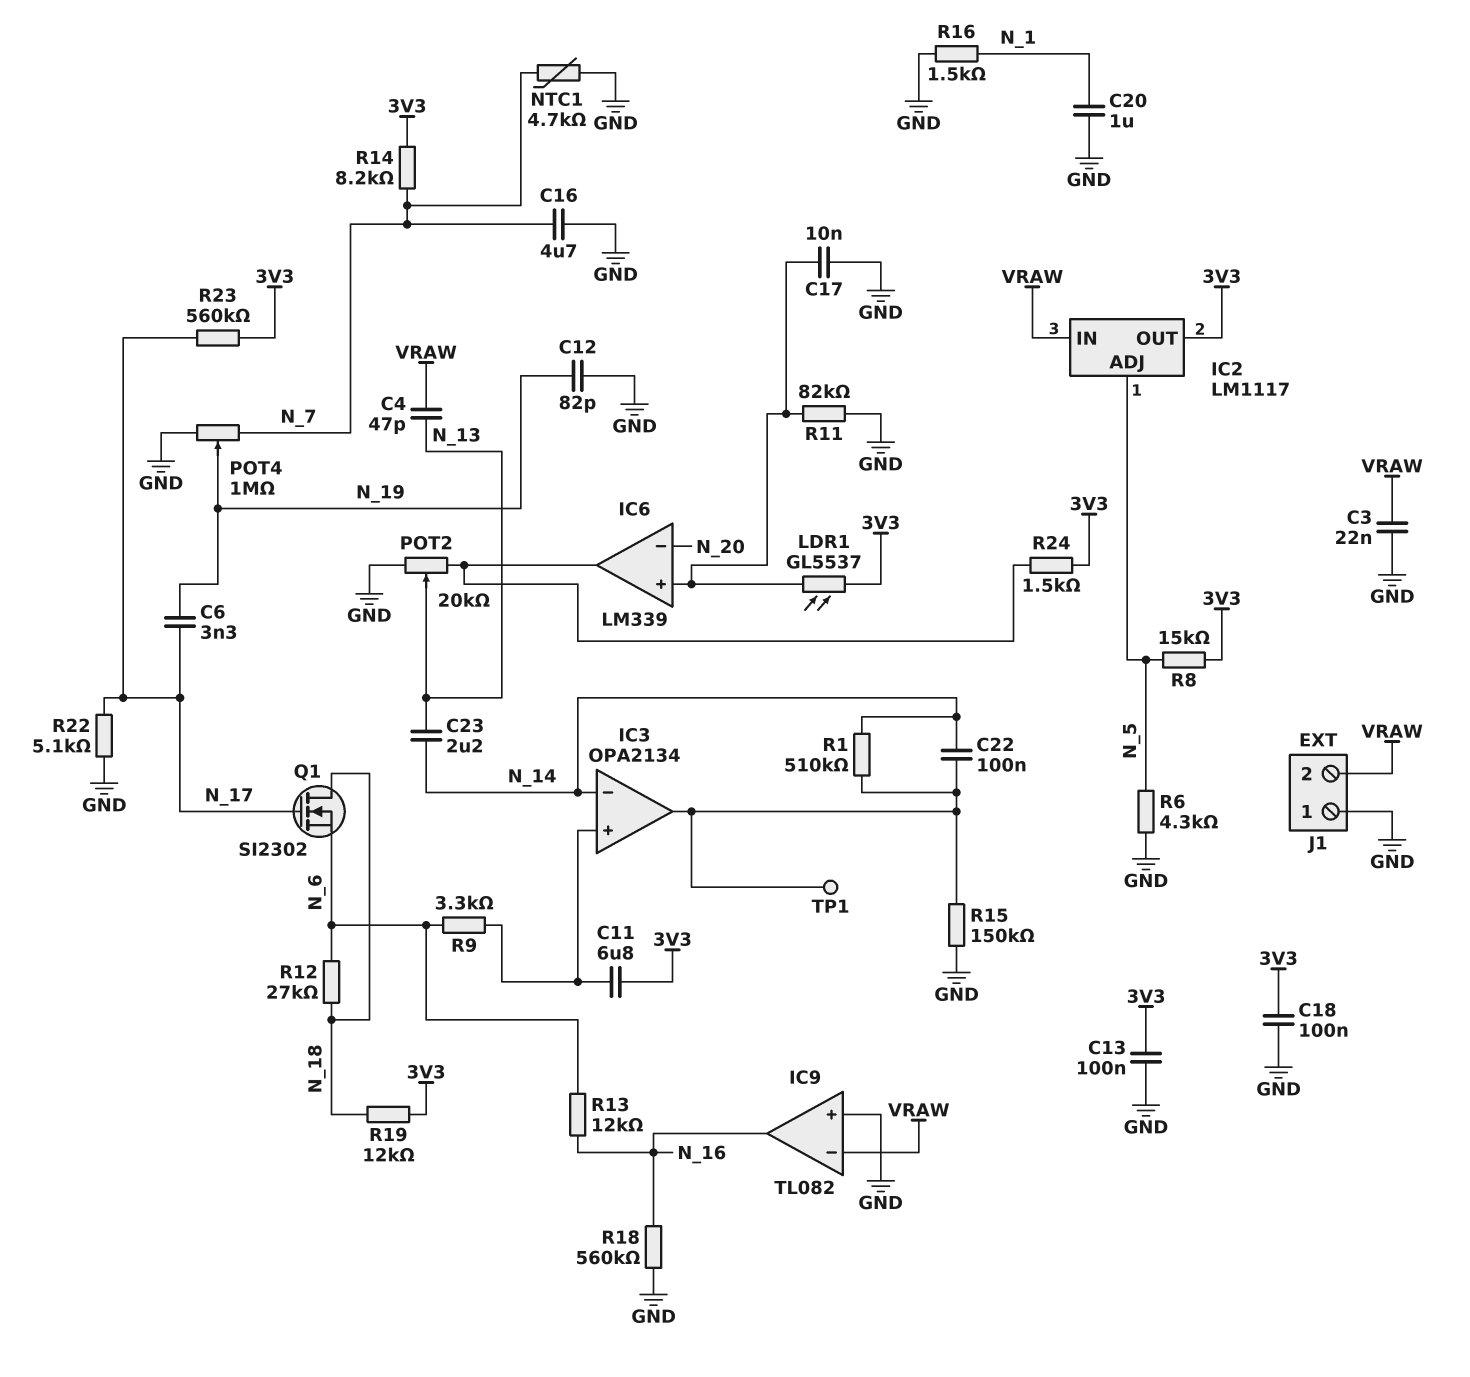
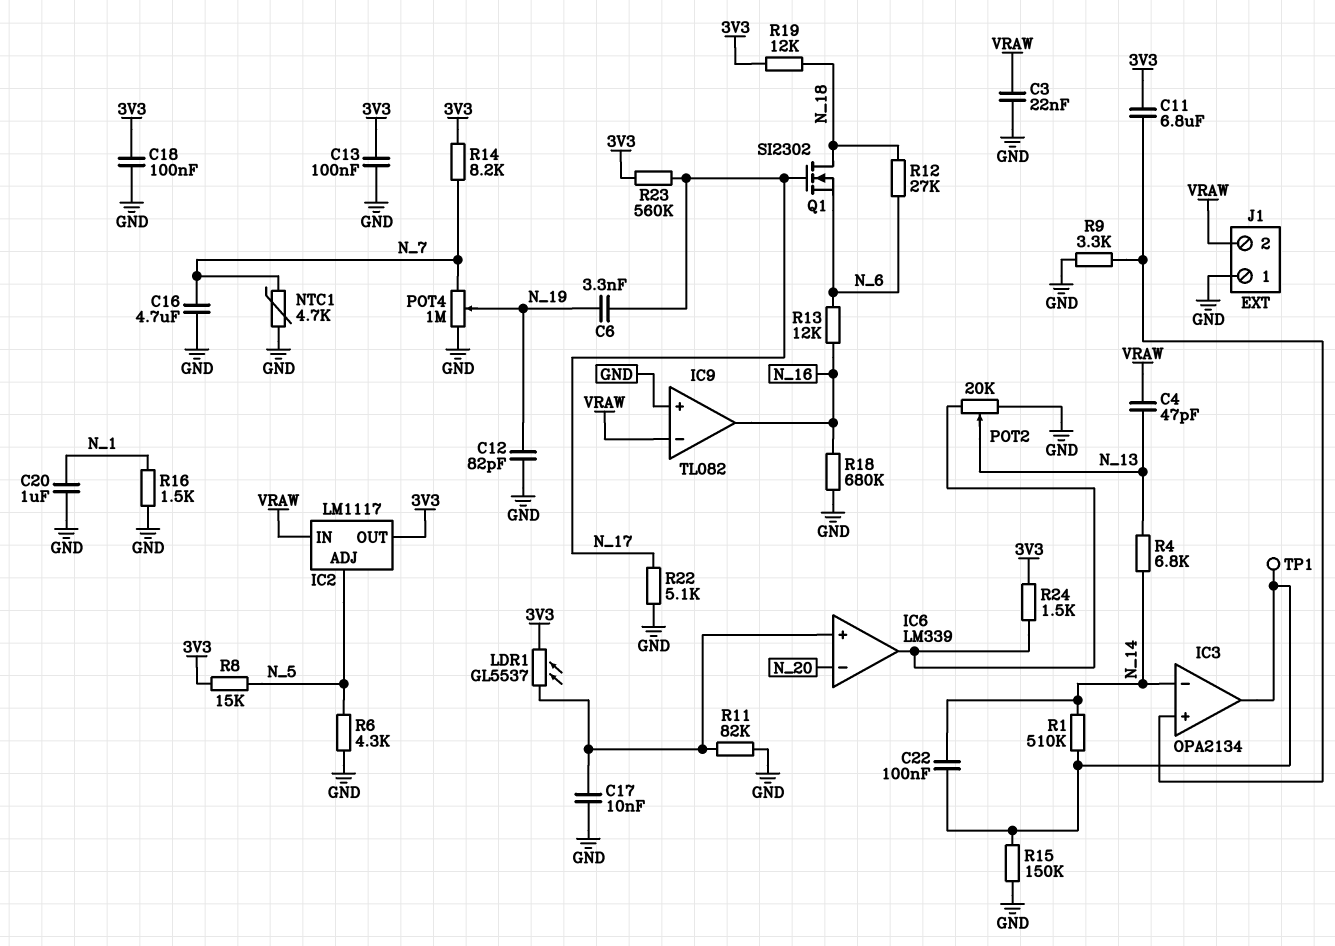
C23: 2.2uF (N_13, N_14) -> none
R4: none -> 6.8k (N_13, N_14)
R9: 3.3k (IC3/in+, N_6) -> 3.3k (GND, IC3/in+)
R18: 560k (GND, N_16) -> 680k (GND, N_16)

